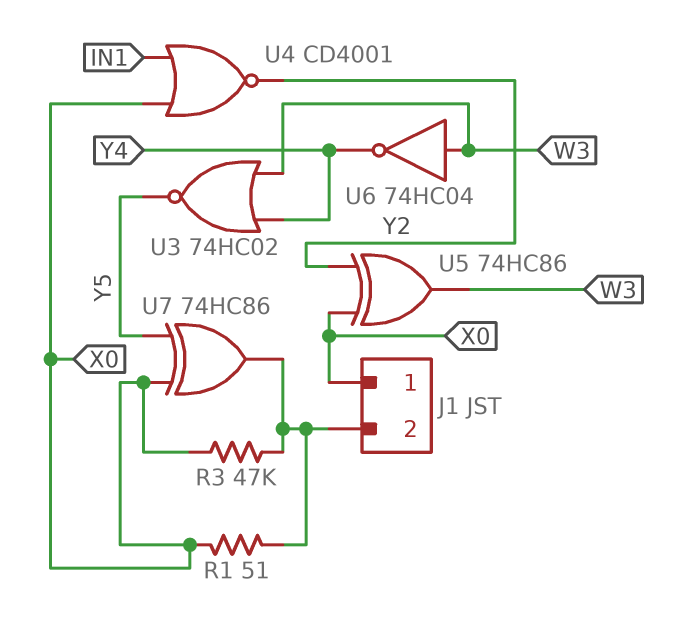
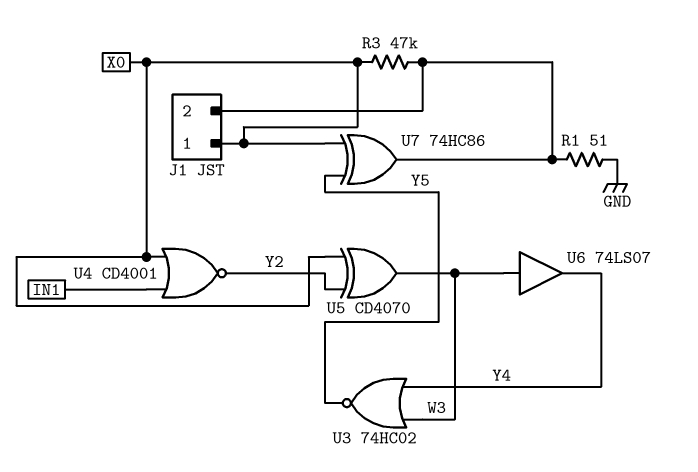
R1: 51 (J1/2, X0) -> 51 (GND, J1/2)
U5: XOR 74HC86 (in X0, in Y2, out W3) -> XOR CD4070 (in X0, in Y2, out W3)
U6: NOT 74HC04 (in W3, out Y4) -> buffer 74LS07 (in W3, out Y4)

